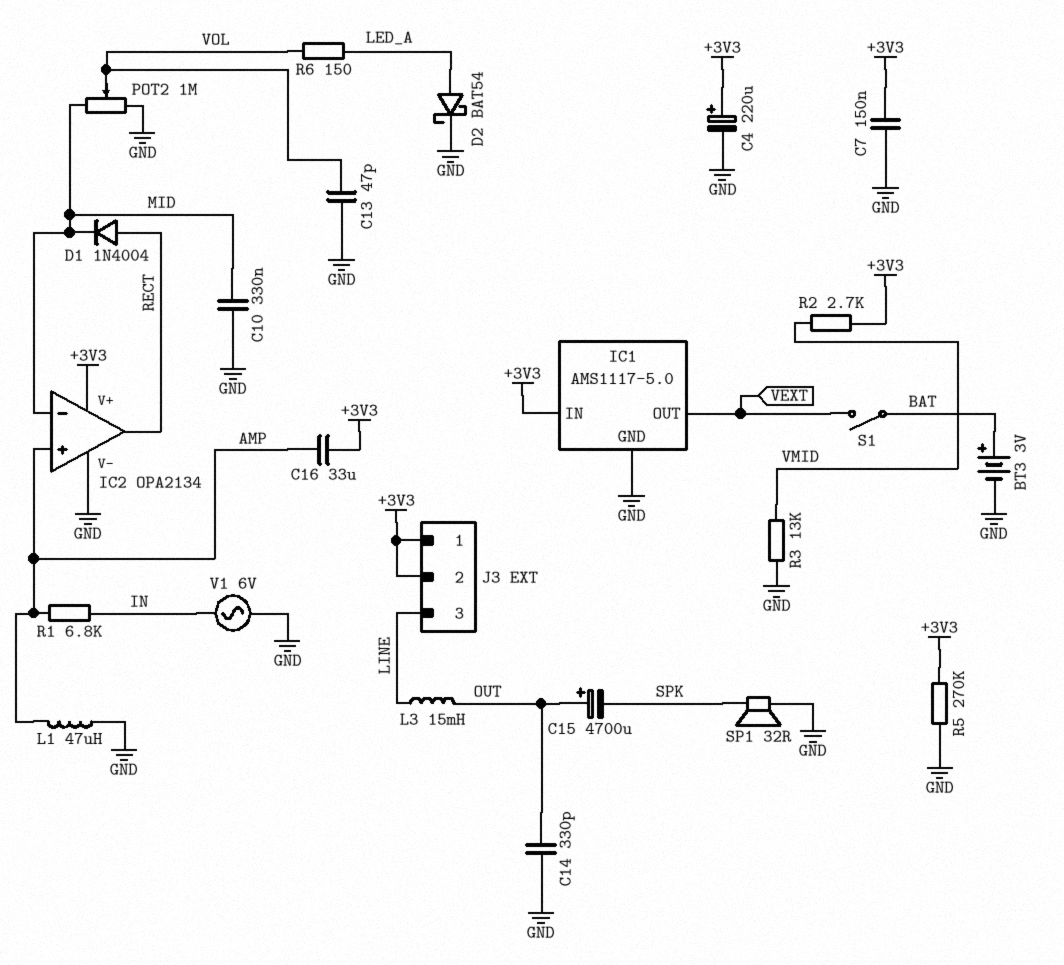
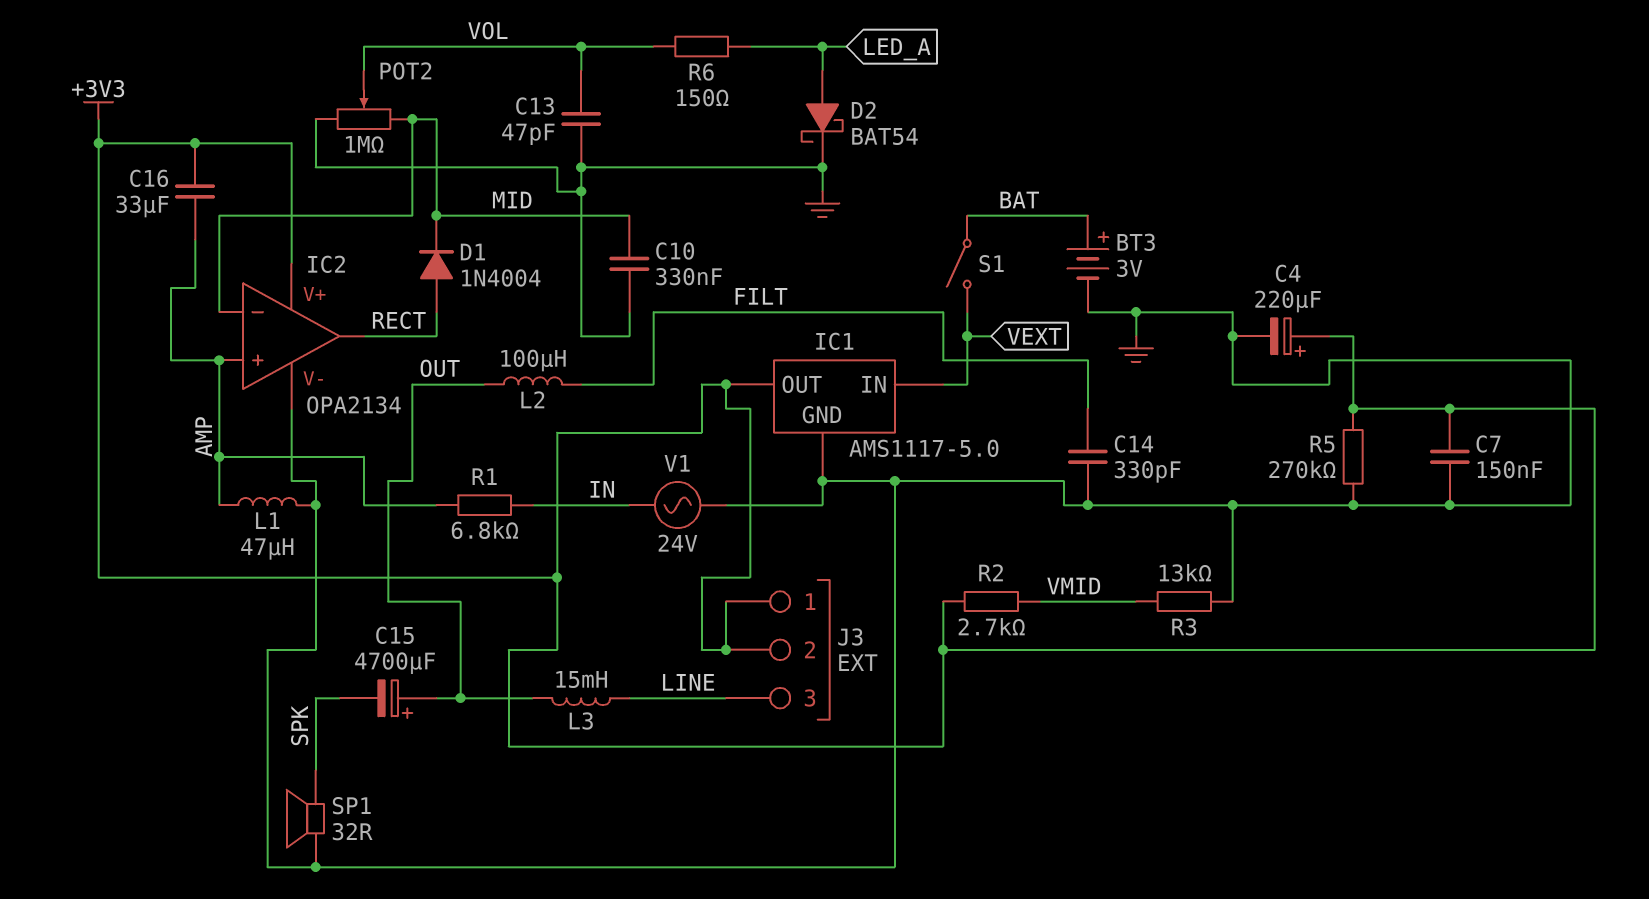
C14: 330pF (GND, OUT) -> 330pF (FILT, GND)
IC1 pin IN: +3V3 -> VEXT
IC1 pin OUT: VEXT -> +3V3
L2: none -> 100uH (FILT, OUT)
V1: AC 6V (GND, IN) -> AC 24V (GND, IN)

